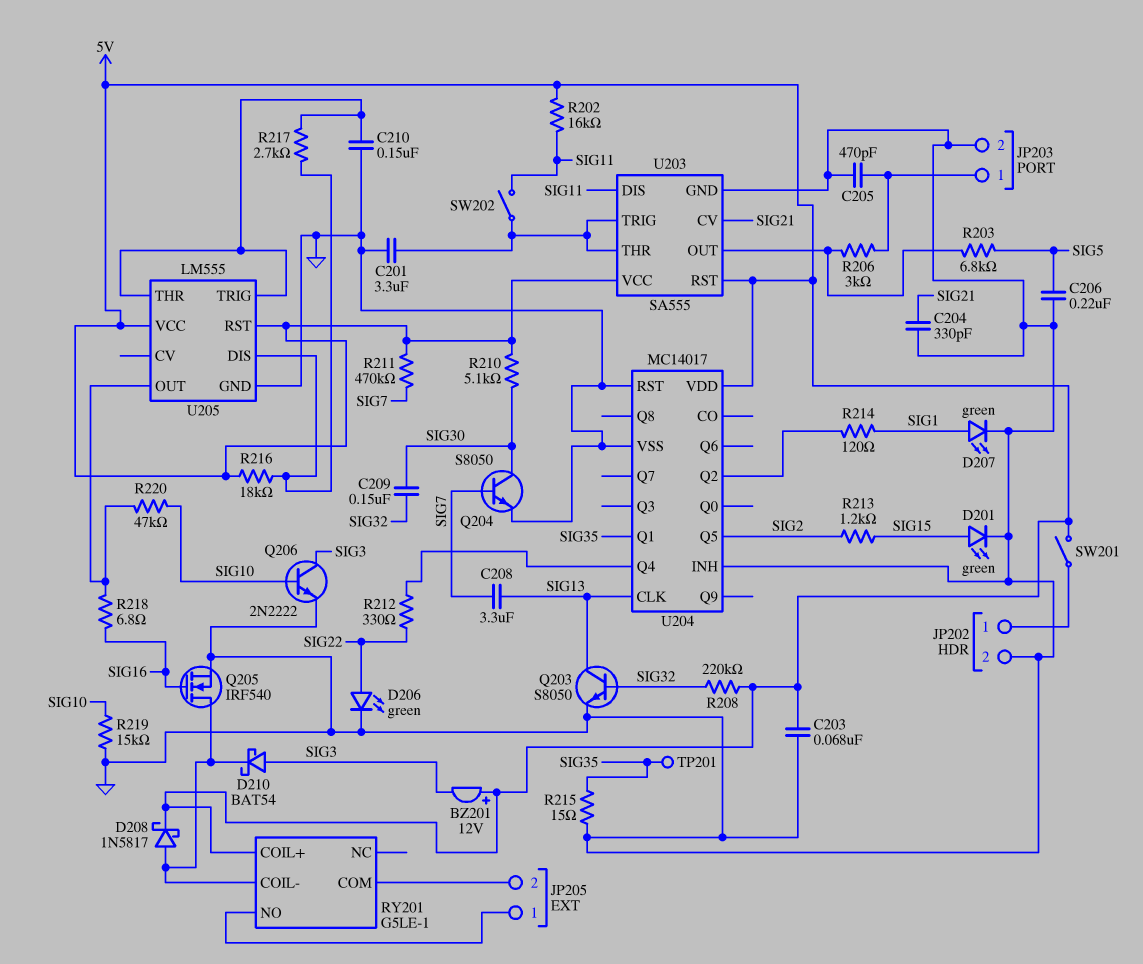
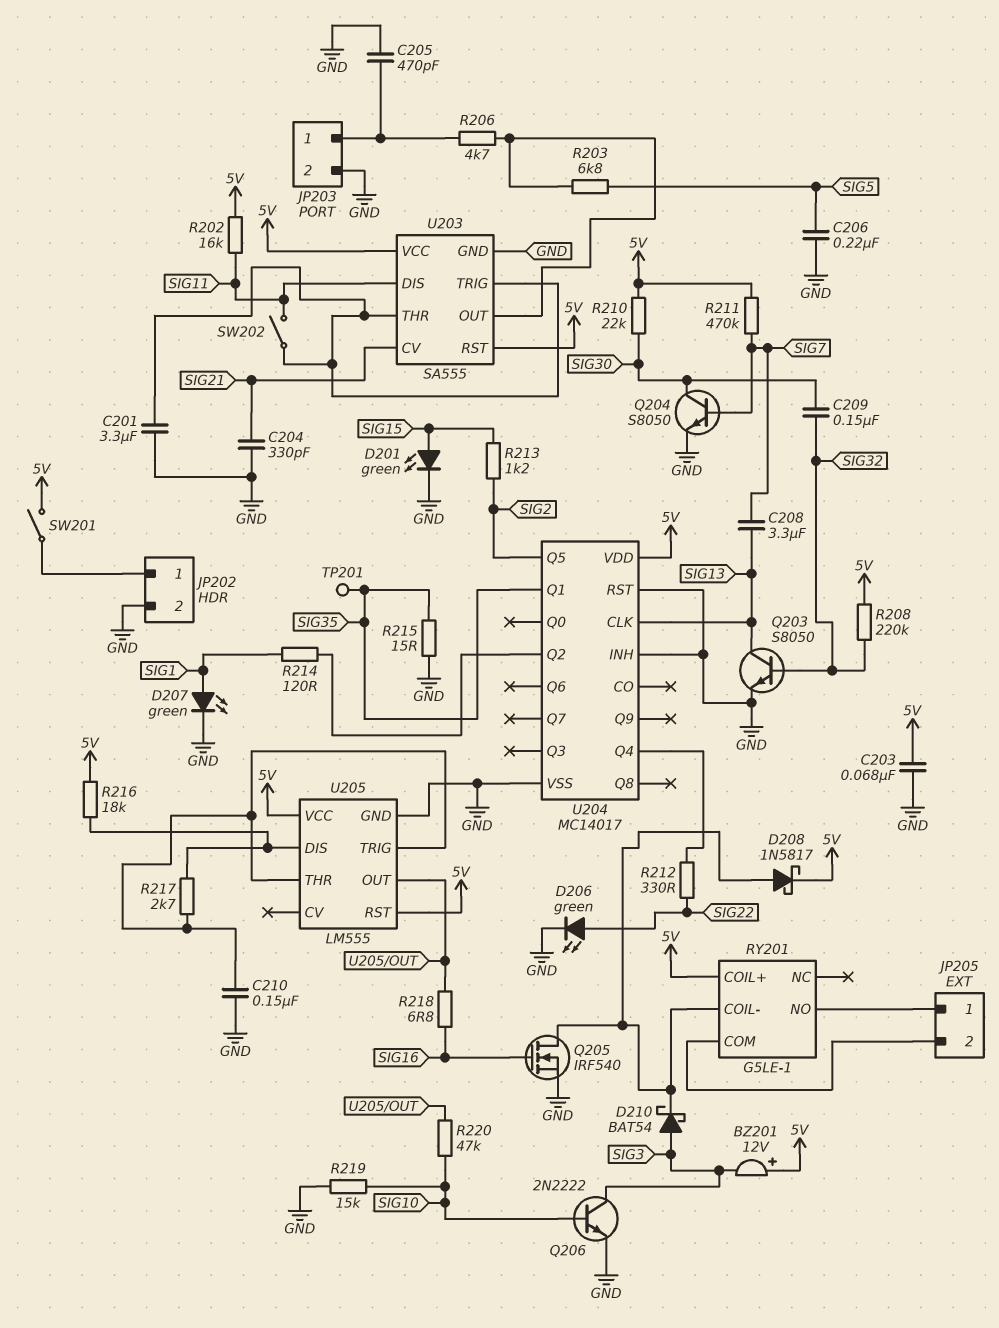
R206: 3k (JP203/1, U203/OUT) -> 4.7k (JP203/1, U203/OUT)
R210: 5.1k (5V, SIG30) -> 22k (5V, SIG30)

